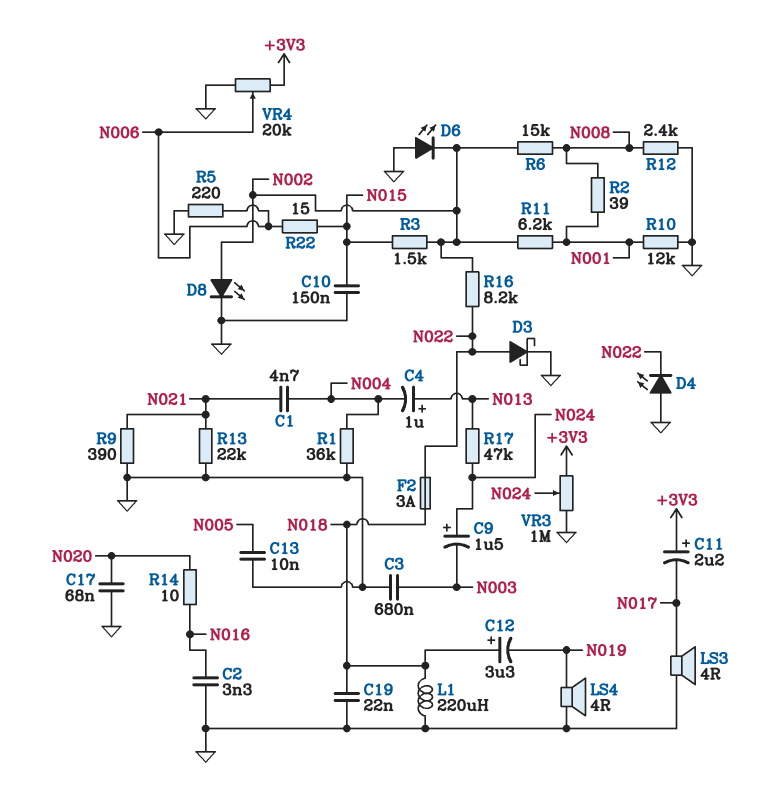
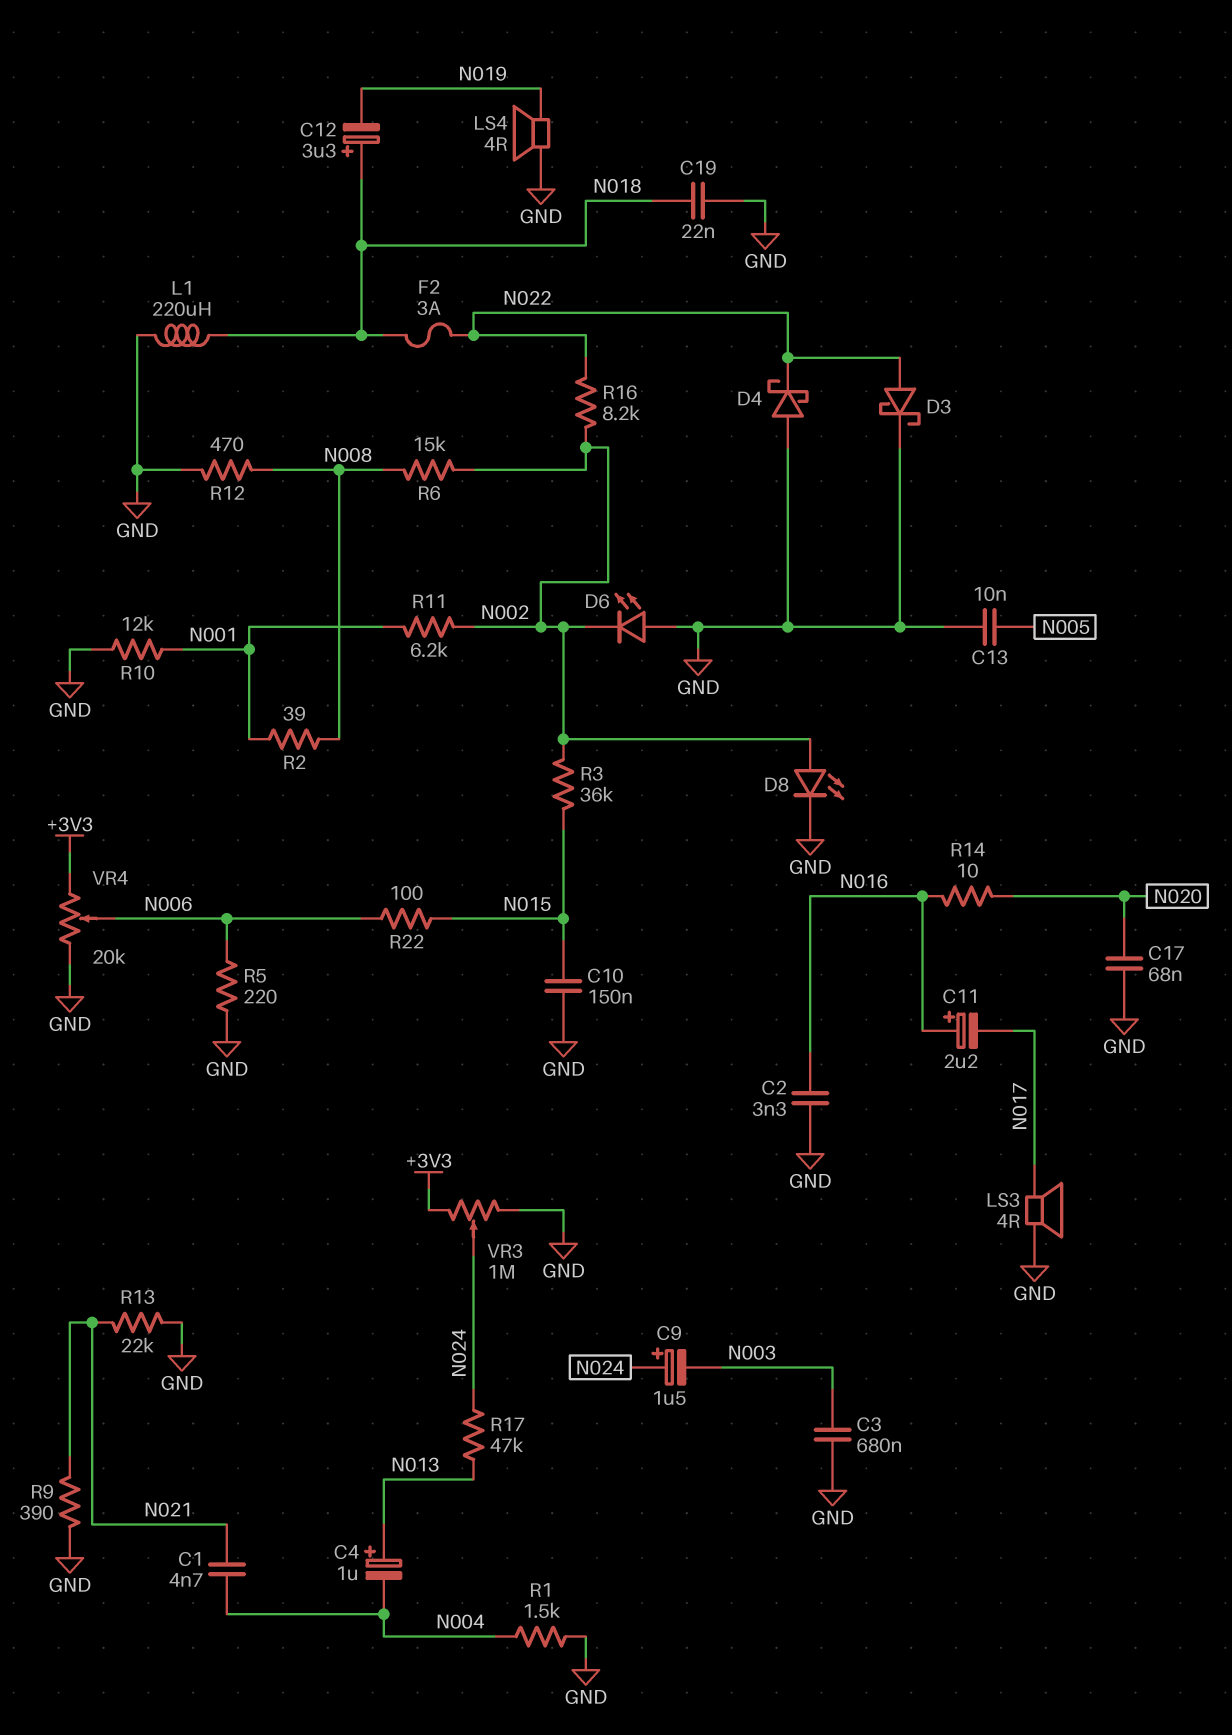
C11: 2.2uF (plus +3V3, minus N017) -> 2.2uF (plus N016, minus N017)
D4: LED (A GND, K N022) -> schottky (A GND, K N022)
R1: 36k (GND, N004) -> 1.5k (GND, N004)
R3: 1.5k (N002, N015) -> 36k (N002, N015)
R12: 2.4k (GND, N008) -> 470 (GND, N008)
R22: 15 (N006, N015) -> 100 (N006, N015)

